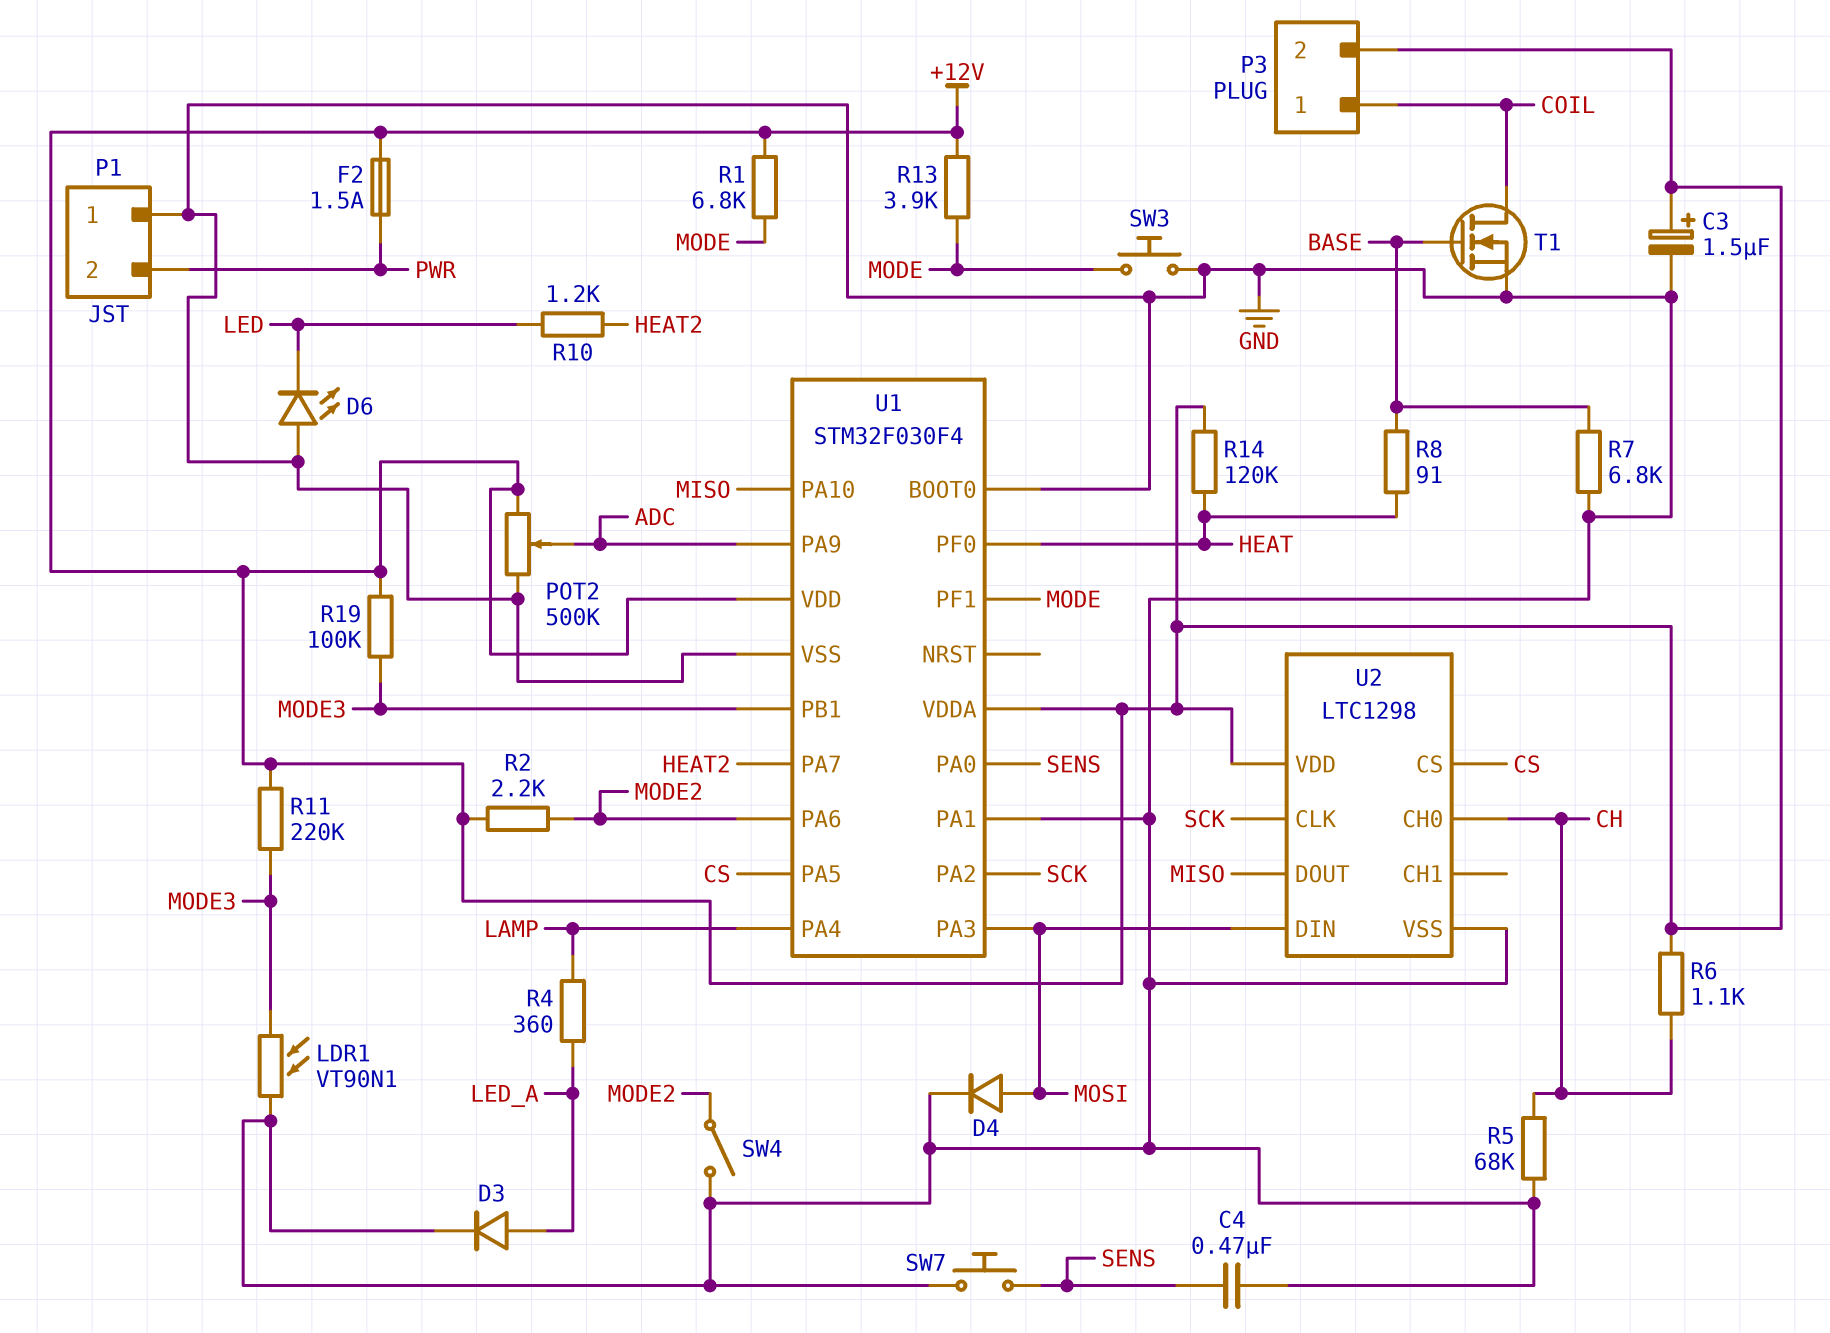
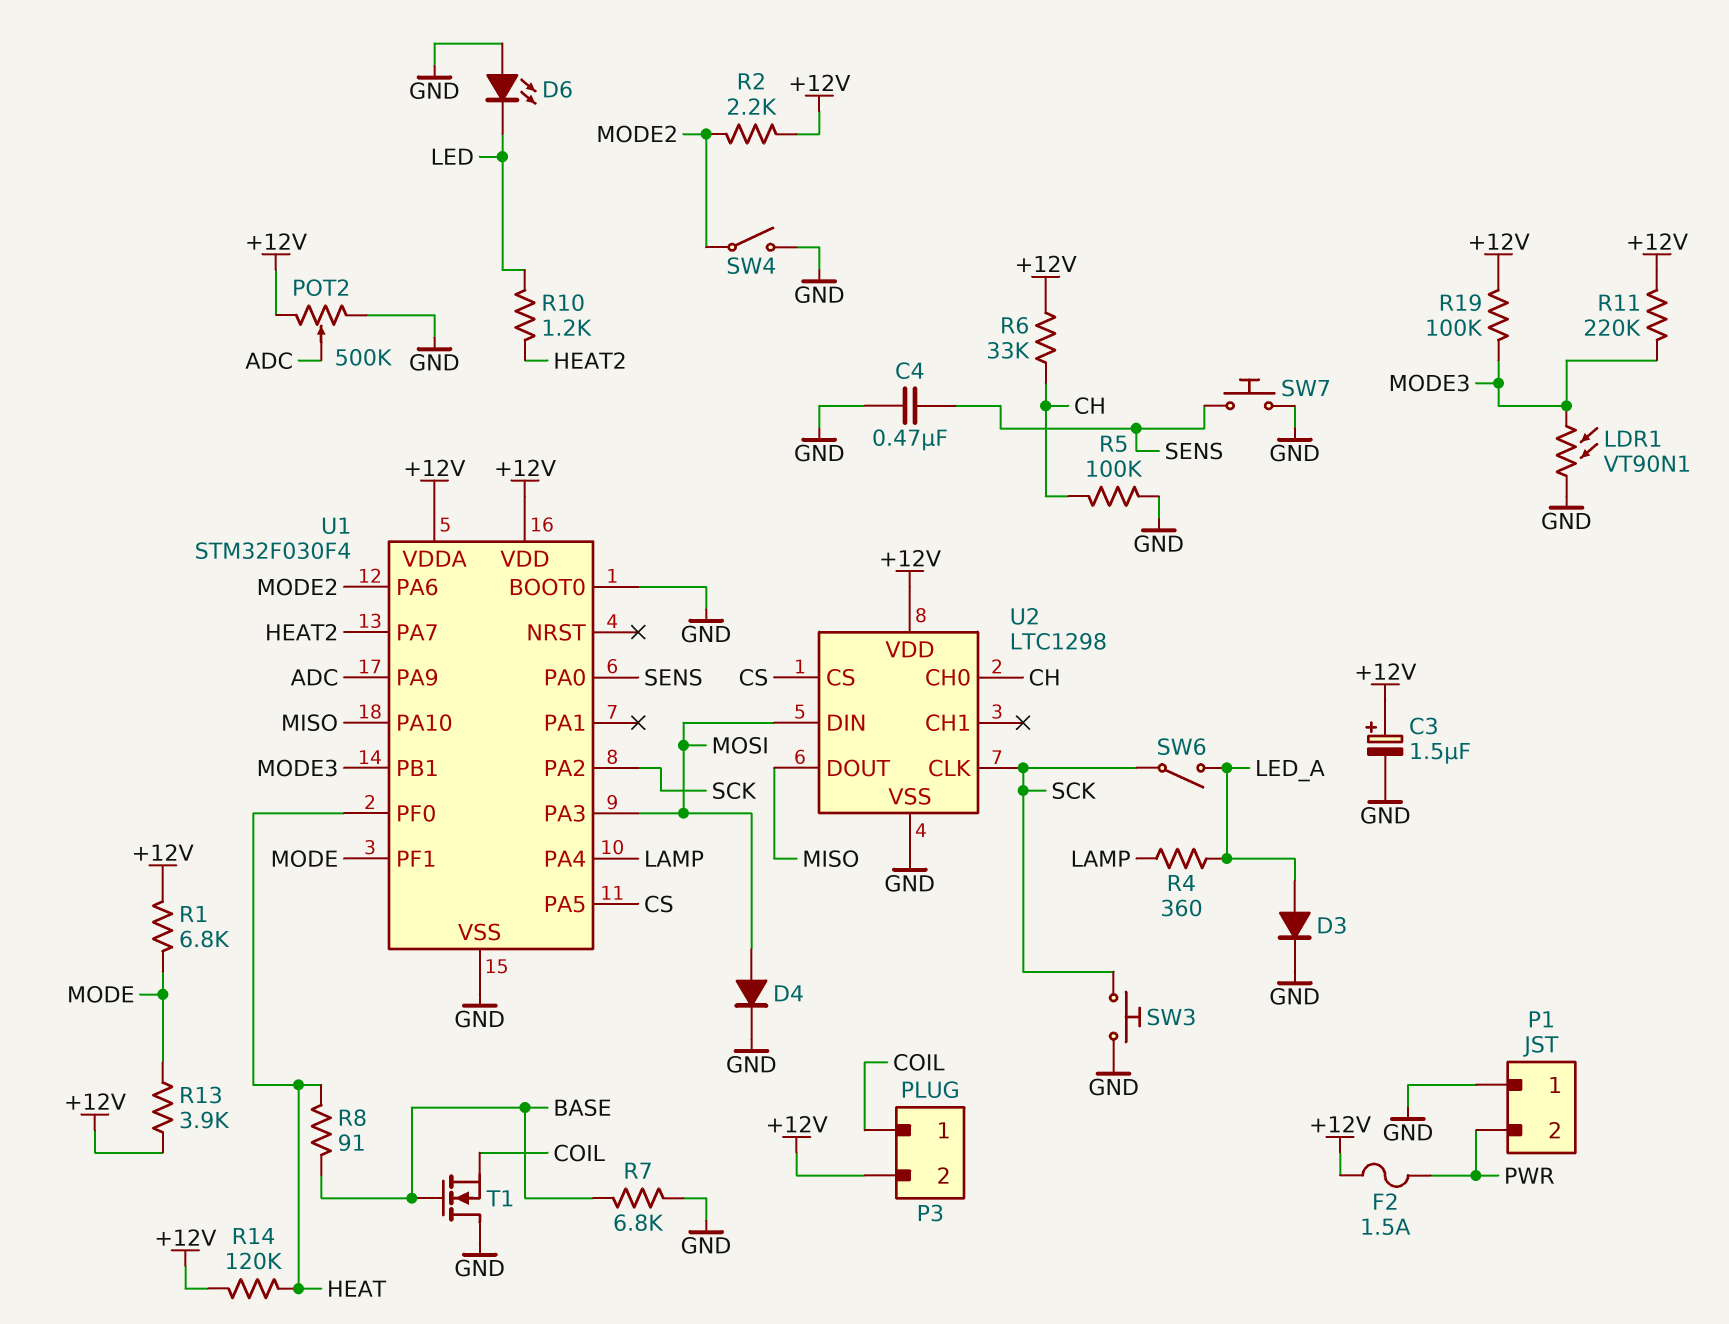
R5: 68k (CH, GND) -> 100k (CH, GND)
R6: 1.1k (+12V, CH) -> 33k (+12V, CH)
SW3: button (GND, MODE) -> button (GND, SCK)
SW6: none -> switch (LED_A, SCK)
T1: NMOS (G BASE, D COIL, S GND) -> NMOS (G BASE, D GND, S COIL)
U1 pin PA1: GND -> none

